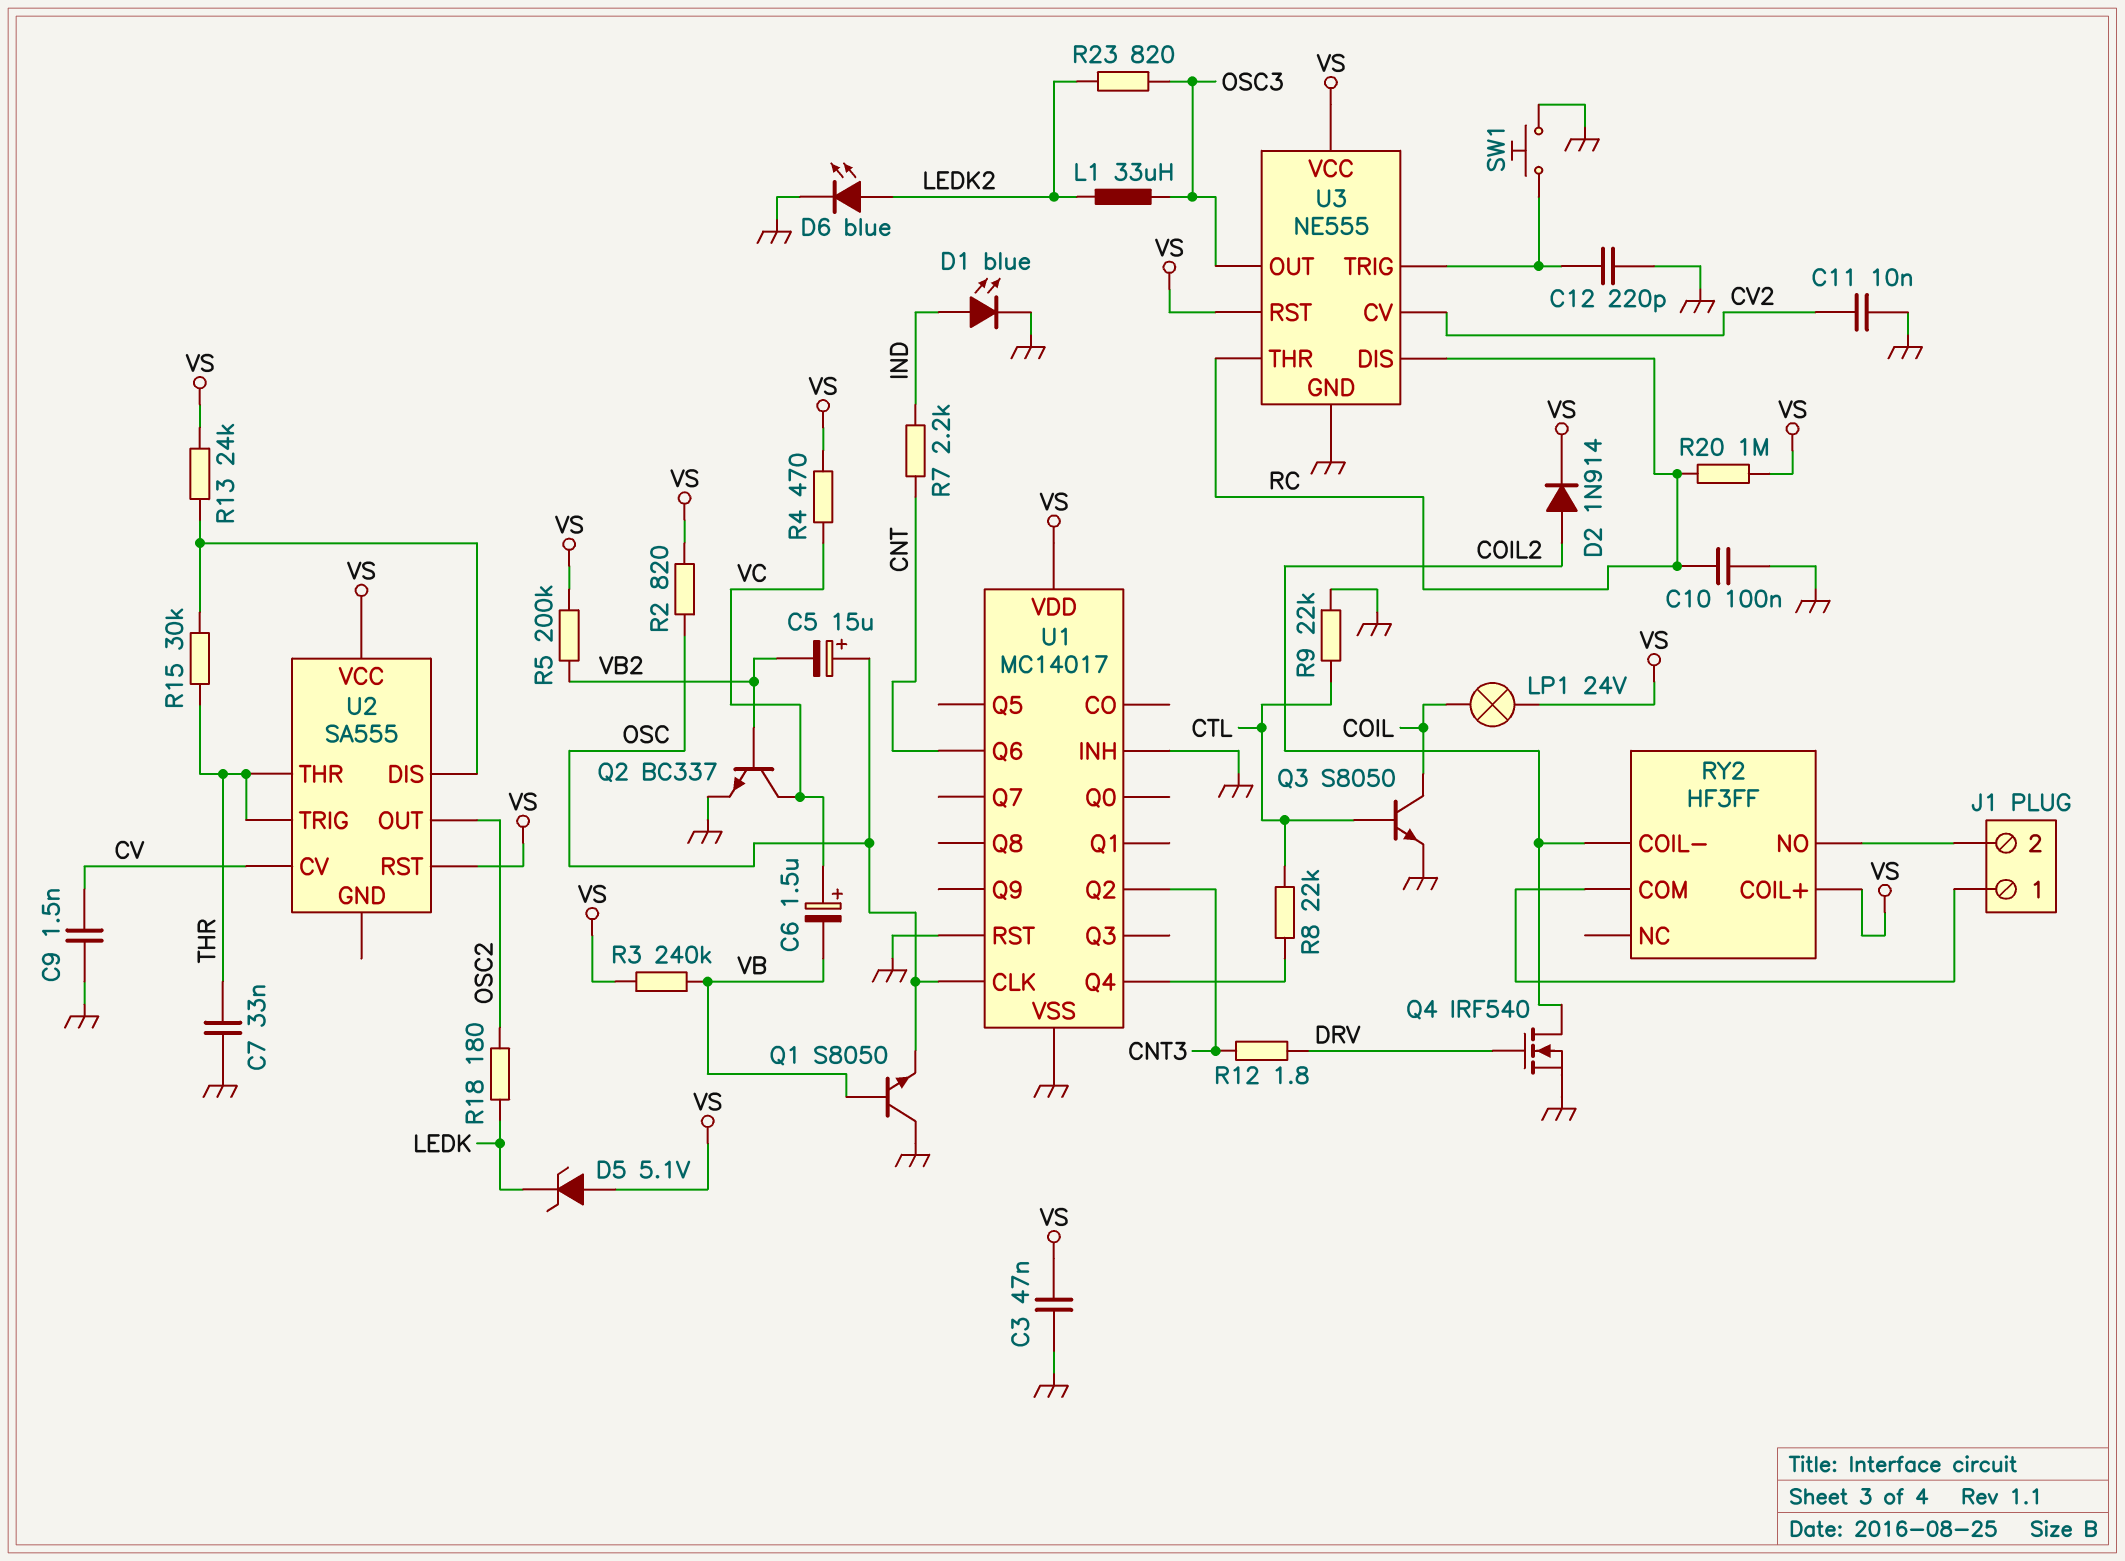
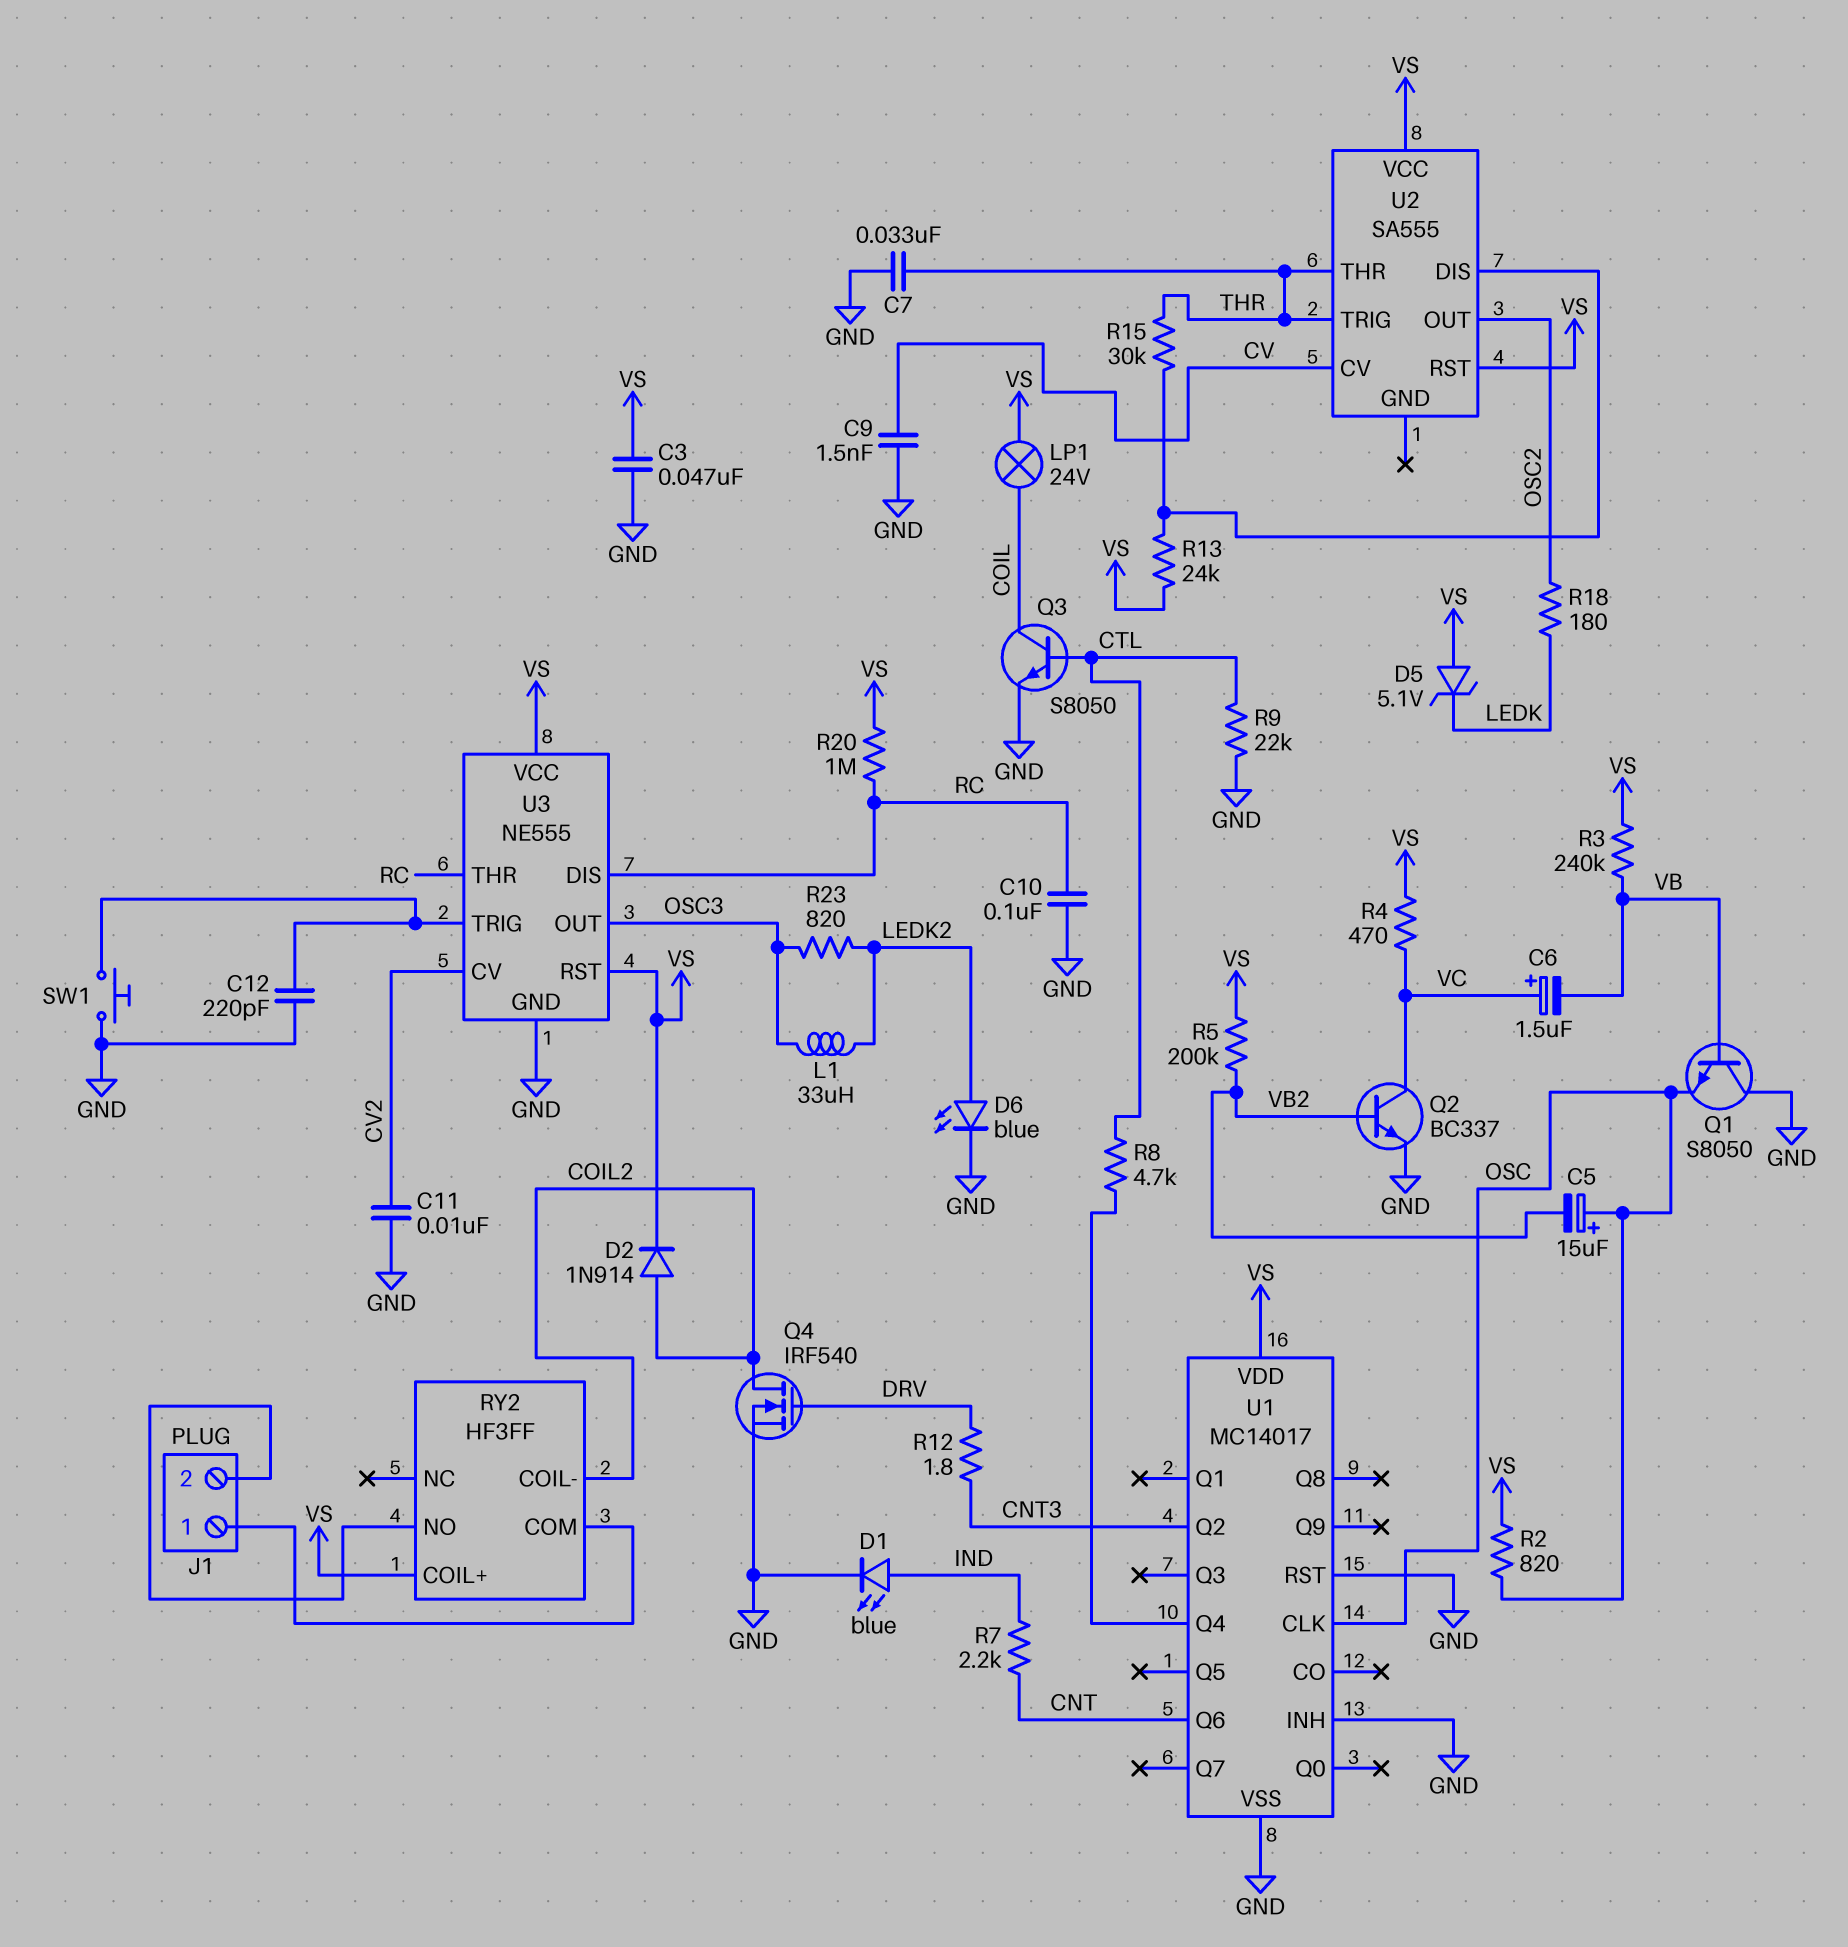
R8: 22k (CTL, U1/Q4) -> 4.7k (CTL, U1/Q4)

